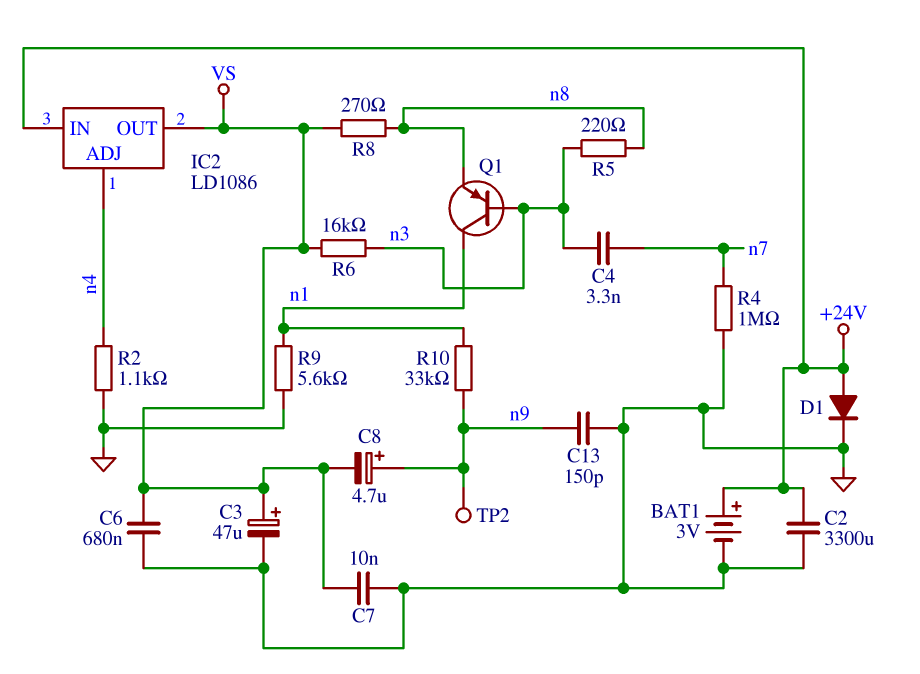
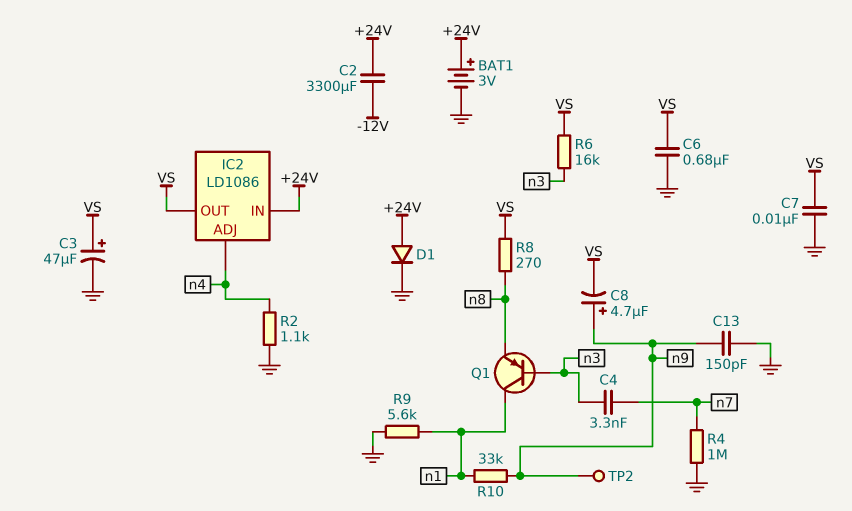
C2: 3300uF (+24V, GND) -> 3300uF (+24V, -12V)
R5: 220 (n3, n8) -> none

